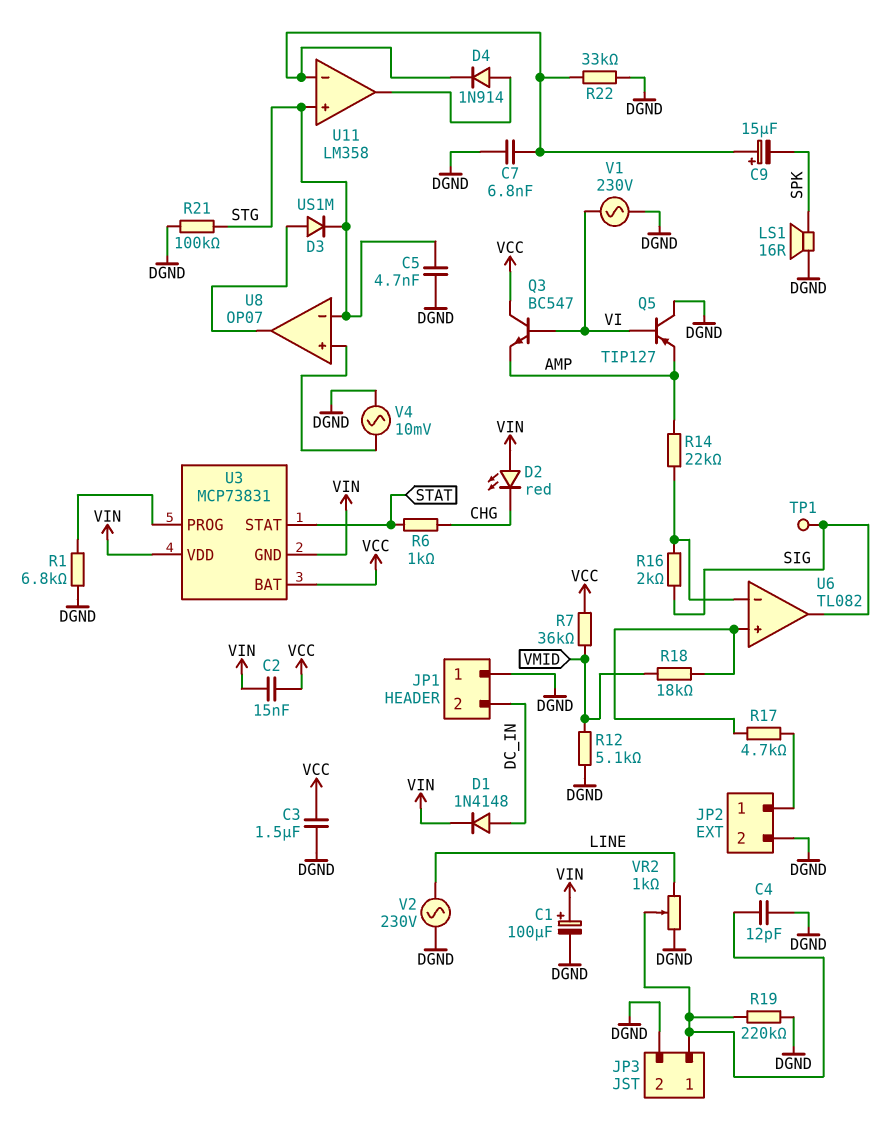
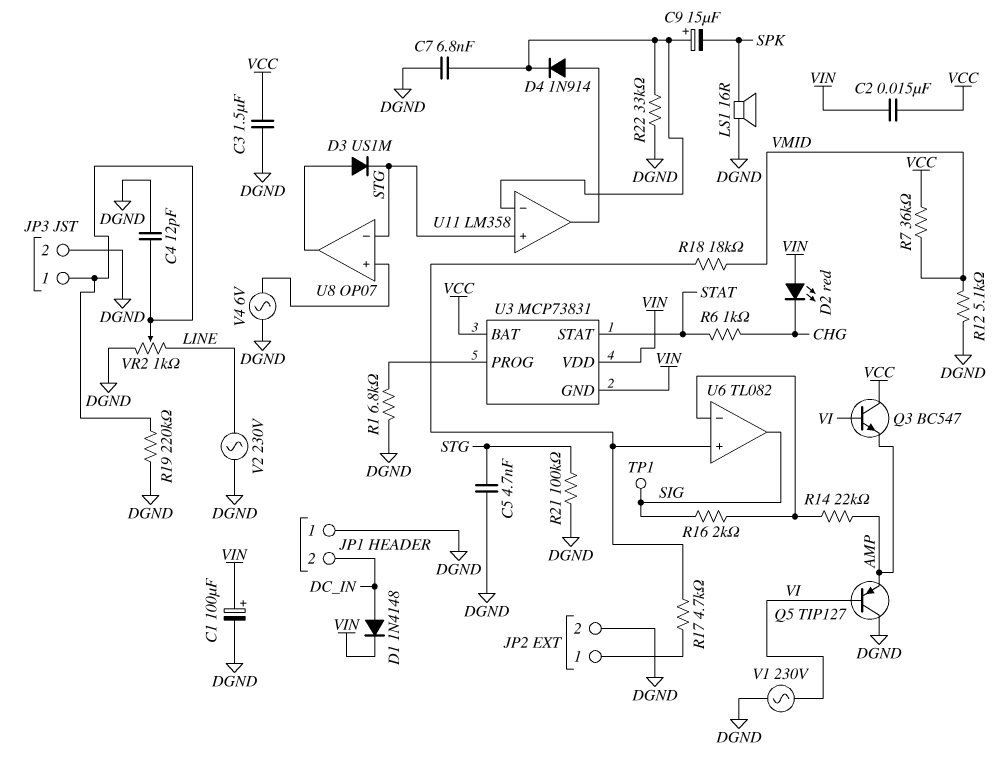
V4: AC 10mV (DGND, U8/in+) -> AC 6V (DGND, U8/in+)

